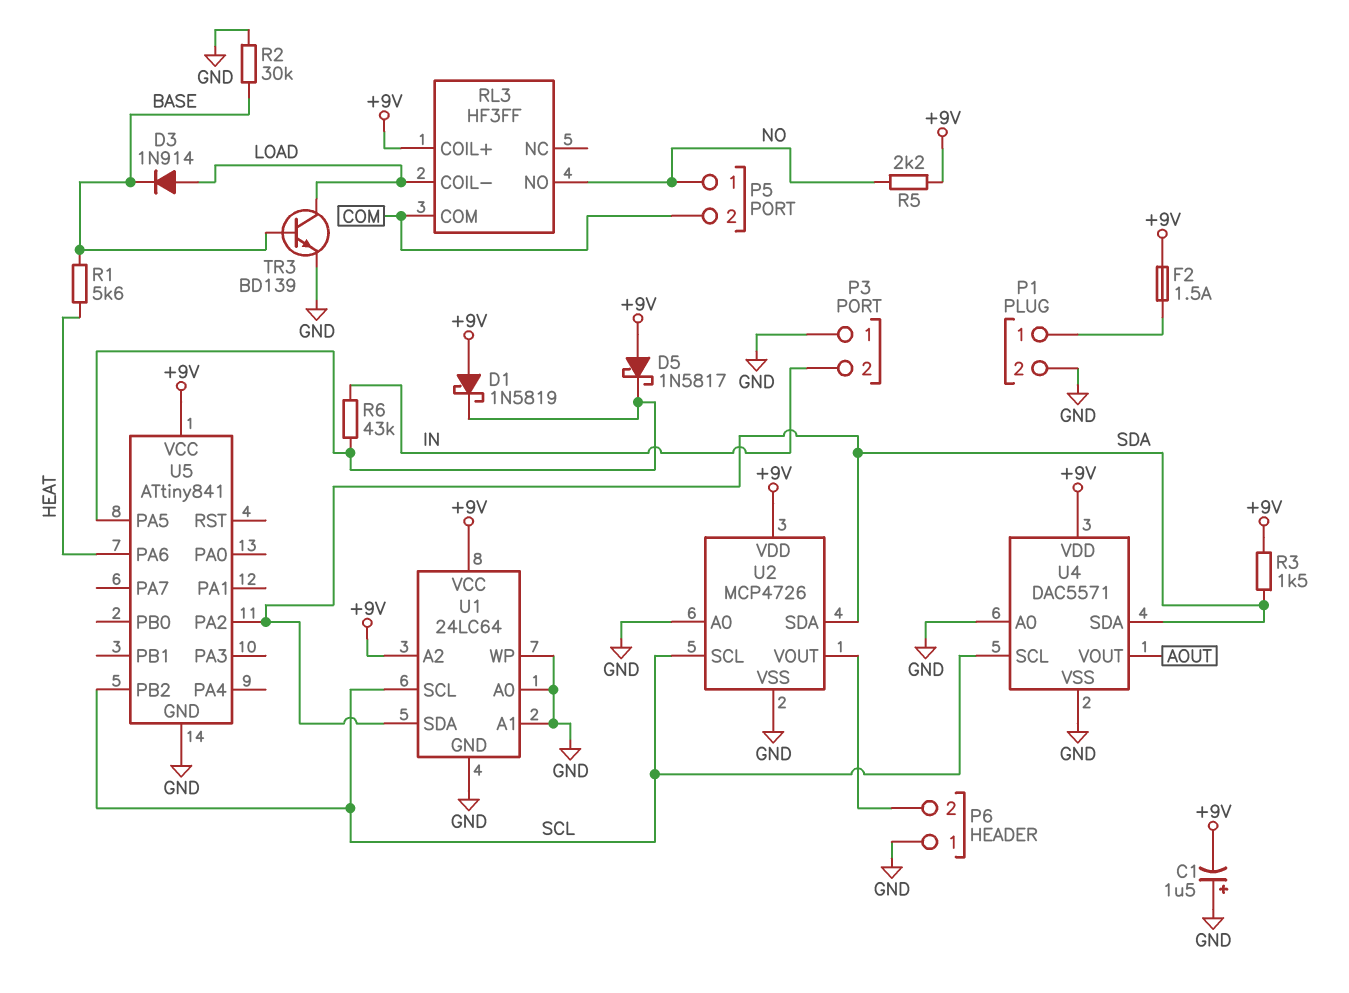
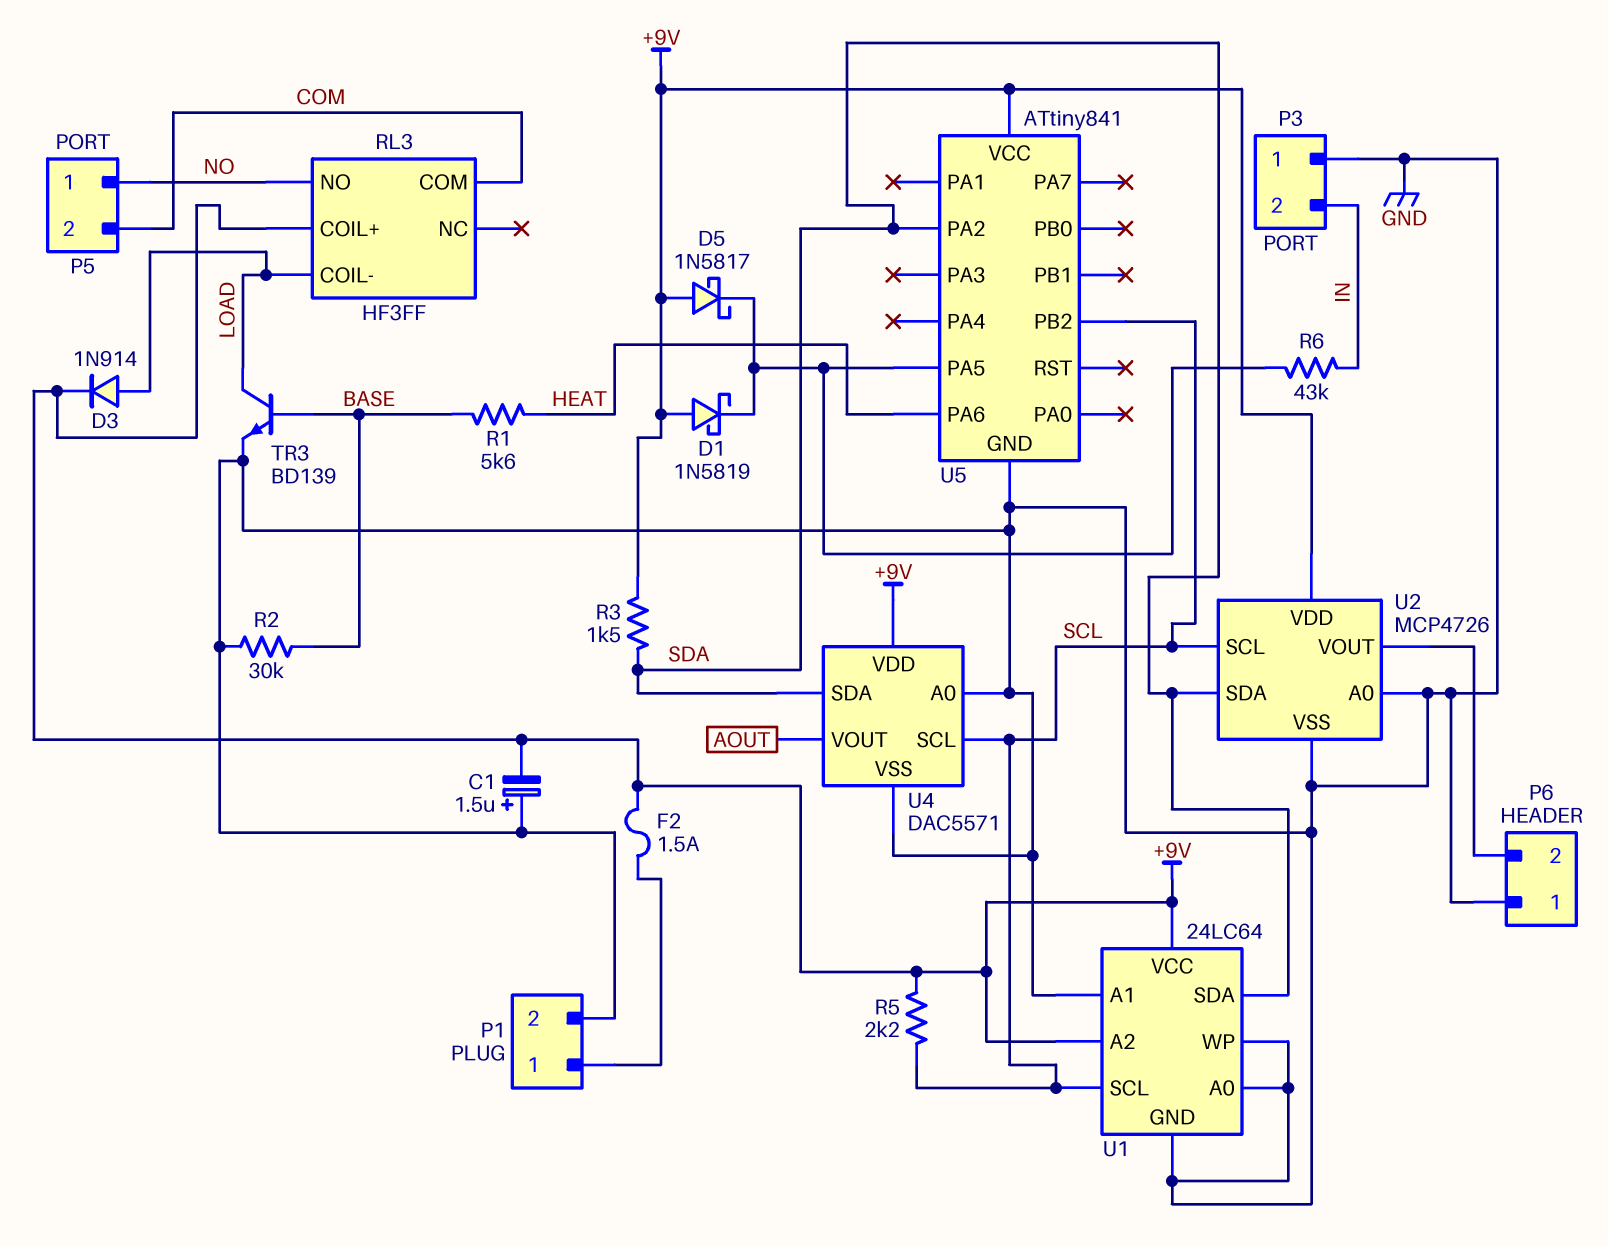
D3: diode 1N914 (A LOAD, K BASE) -> diode 1N914 (A LOAD, K +9V)
R5: 2.2k (+9V, NO) -> 2.2k (+9V, SCL)

